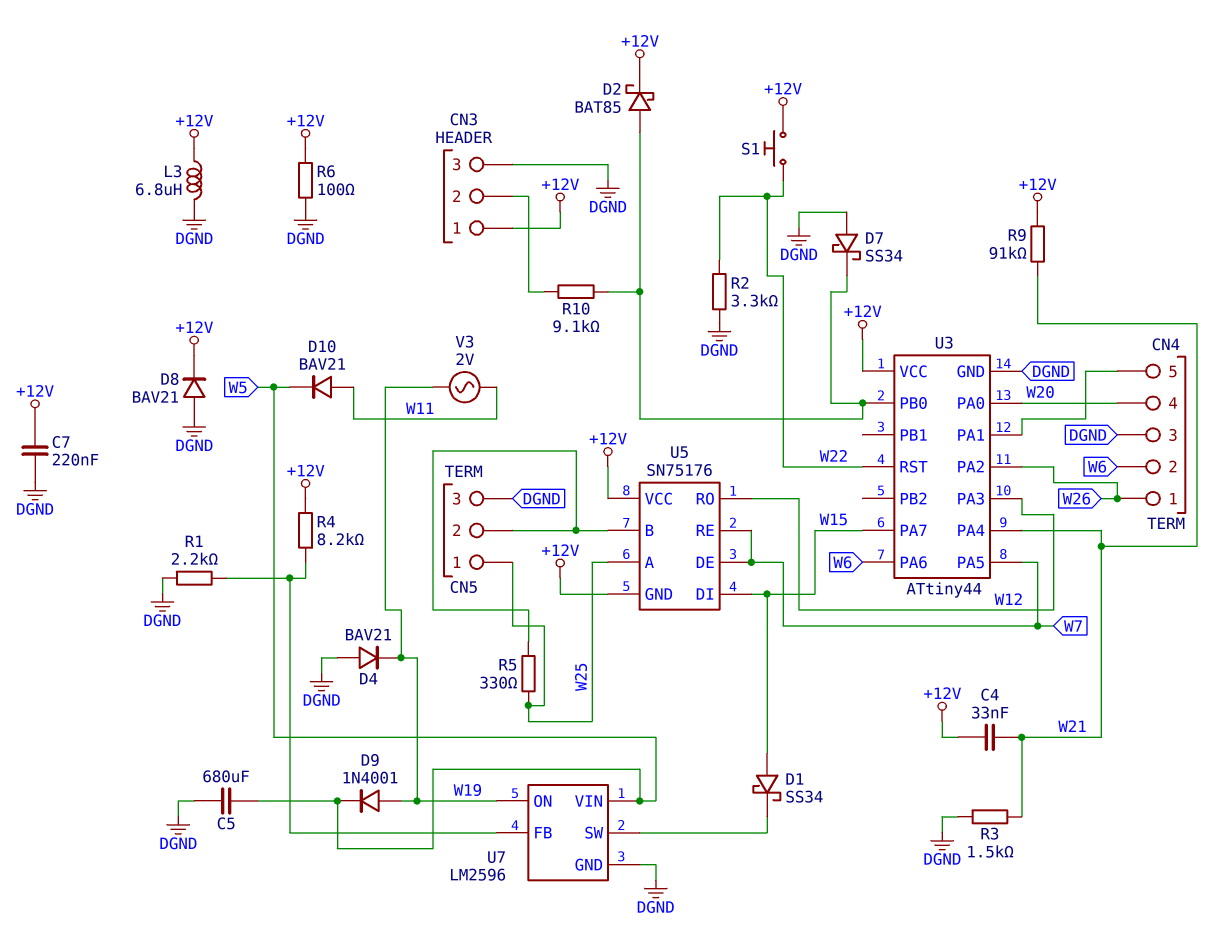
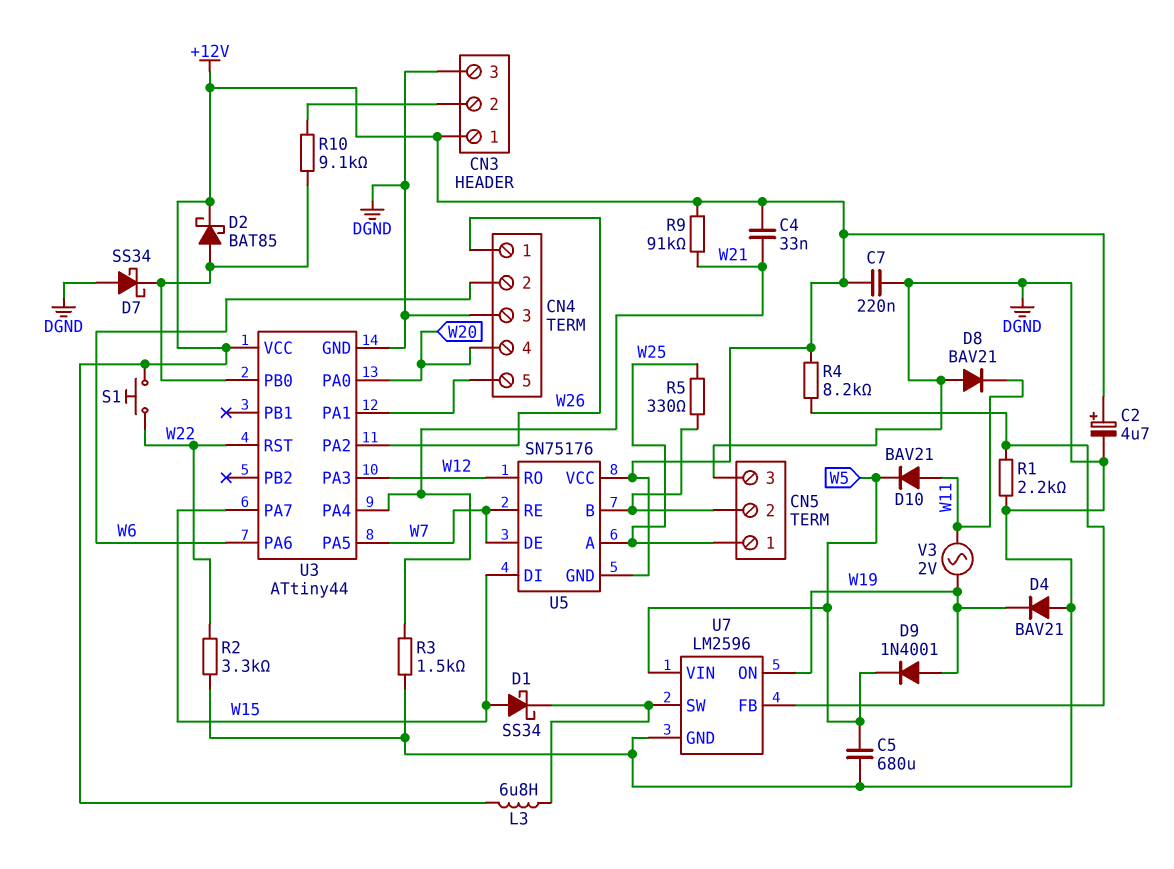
C2: none -> 4.7uF (plus +12V, minus DGND)
D8: diode BAV21 (A DGND, K +12V) -> diode BAV21 (A DGND, K W11)
L3: 6.8uH (+12V, DGND) -> 6.8uH (+12V, U7/SW)
R6: 100 (+12V, DGND) -> none

